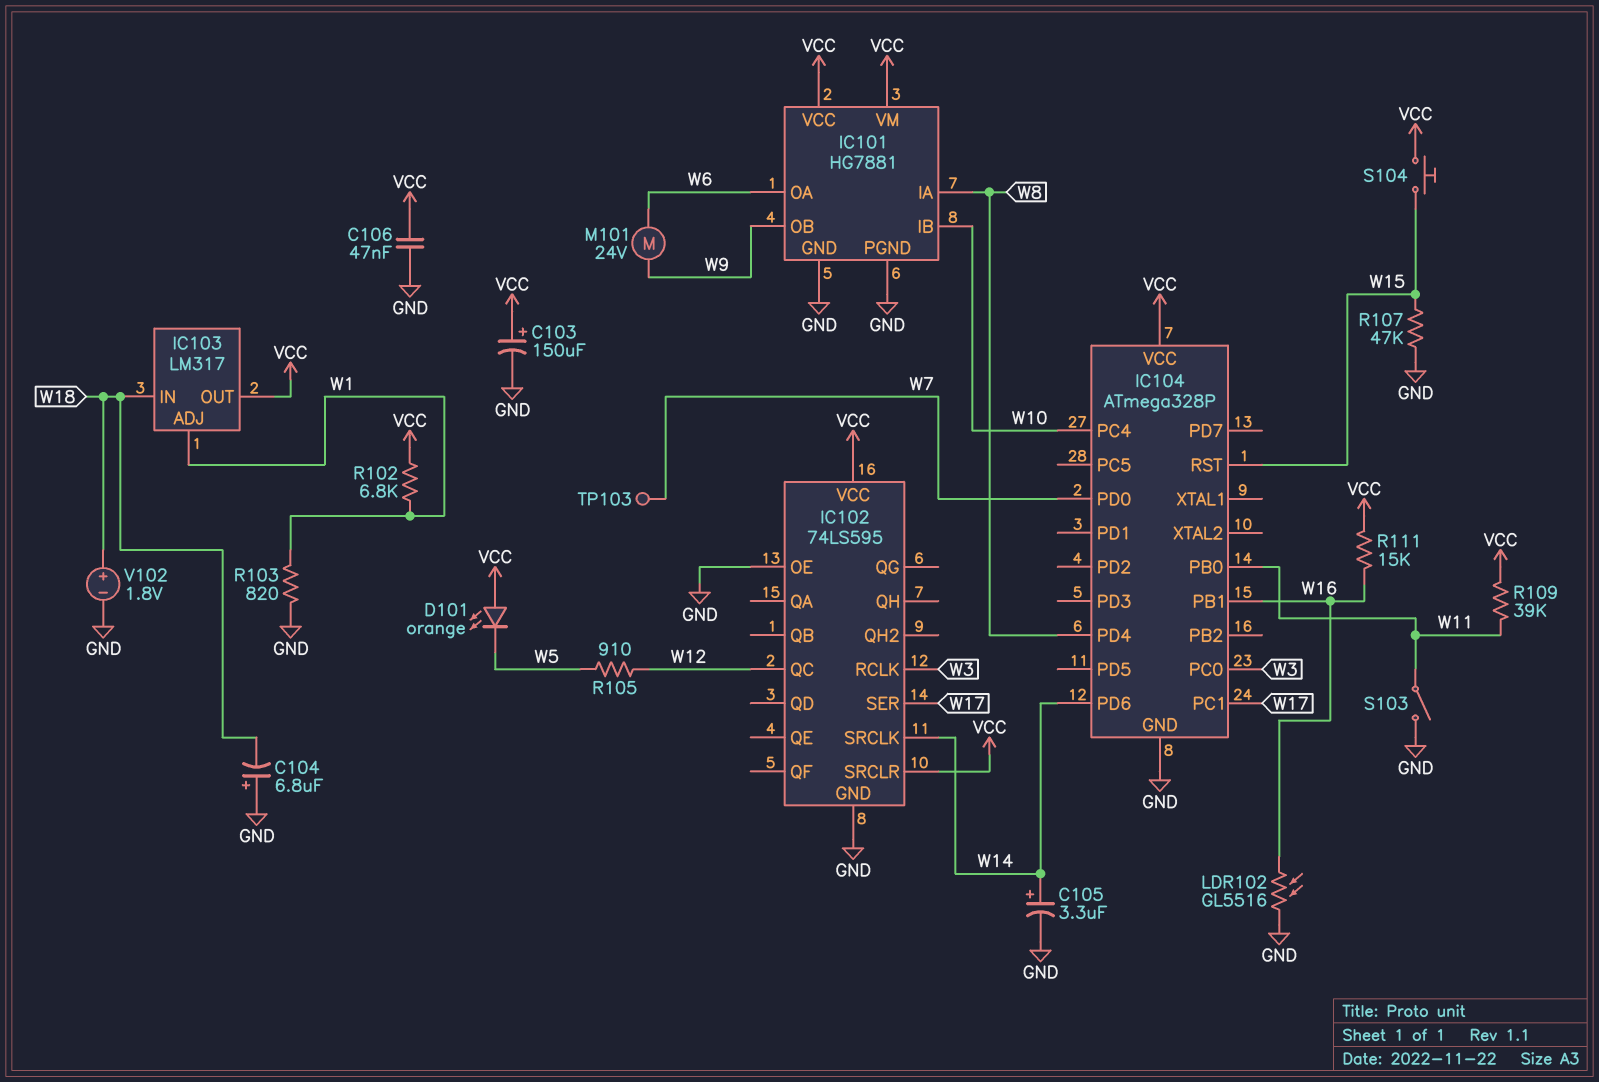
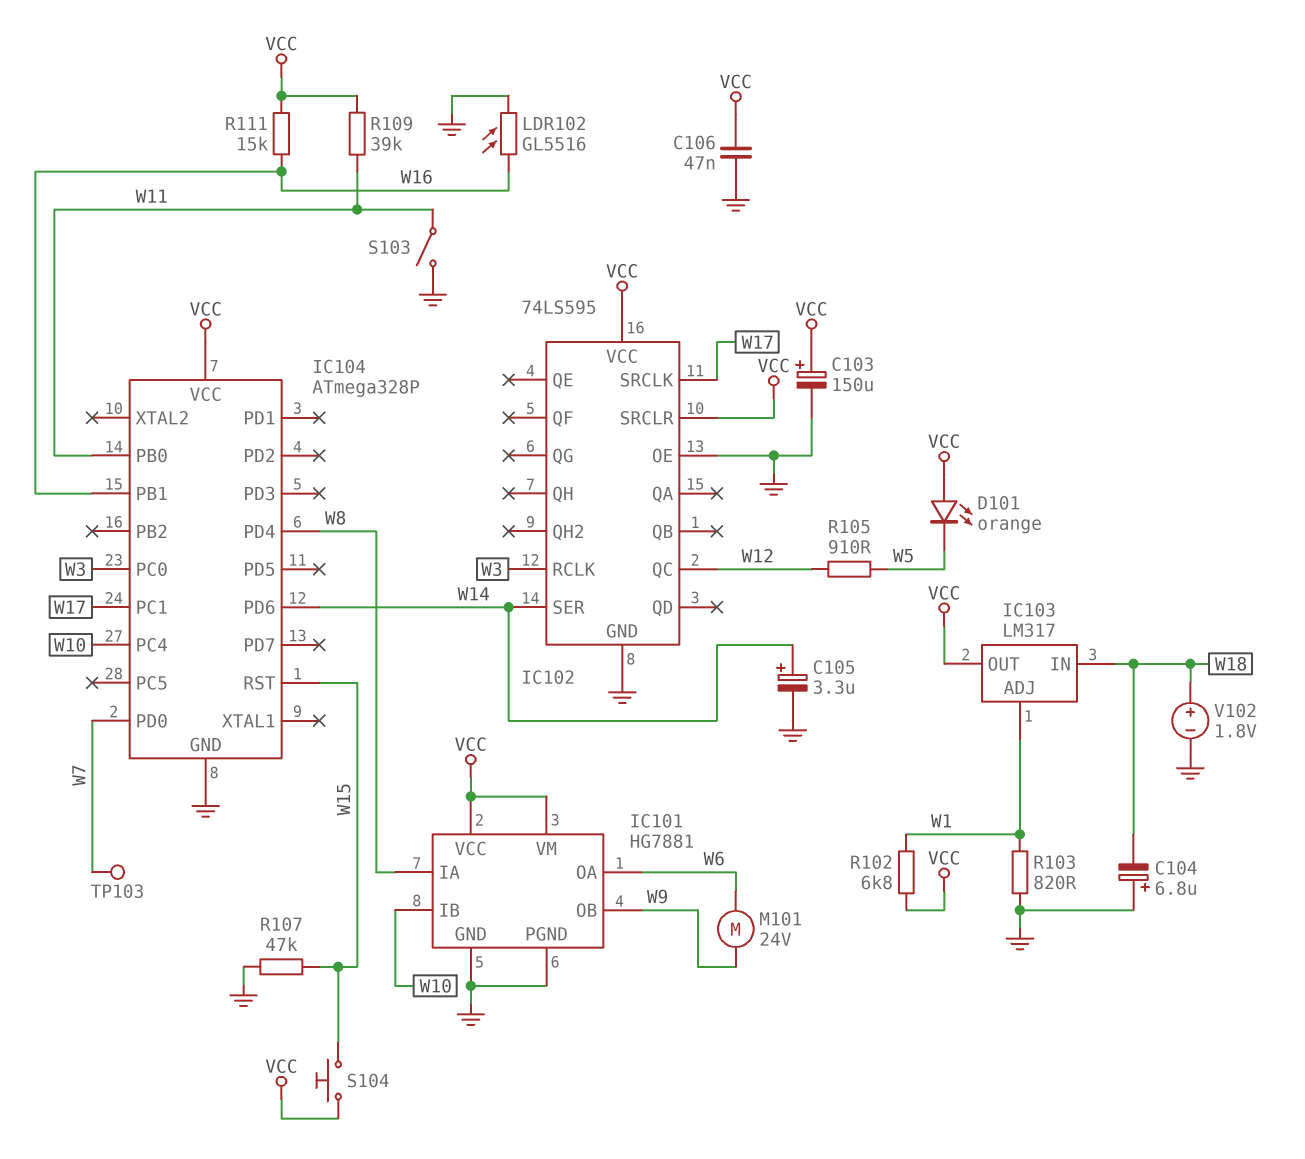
IC102 pin SER: W17 -> W14
IC102 pin SRCLK: W14 -> W17

